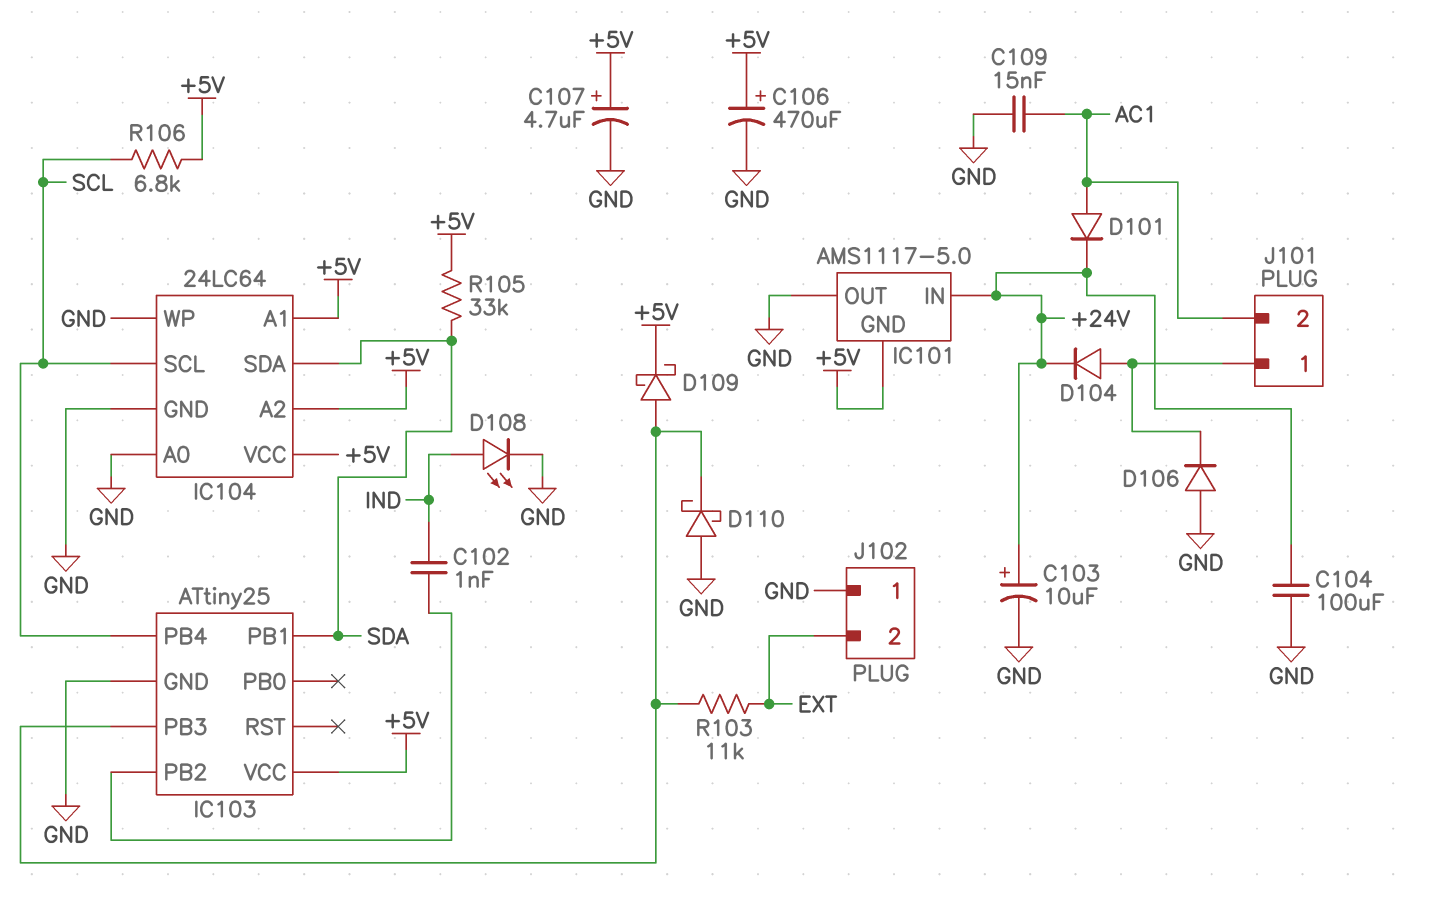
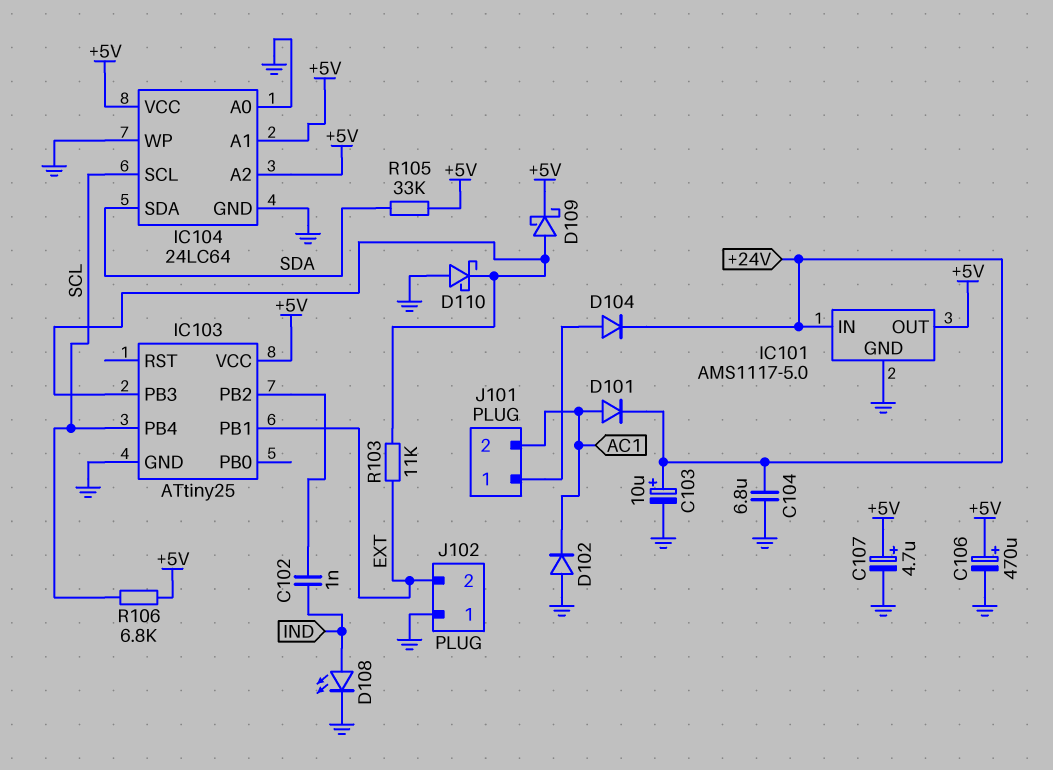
C104: 100uF (+24V, GND) -> 6.8uF (+24V, GND)
C109: 15nF (AC1, GND) -> none
D102: none -> diode (A GND, K AC1)
D106: diode (A GND, K J101/1) -> none
IC101 pin GND: +5V -> GND
IC101 pin OUT: GND -> +5V
IC103 pin PB1: SDA -> EXT

